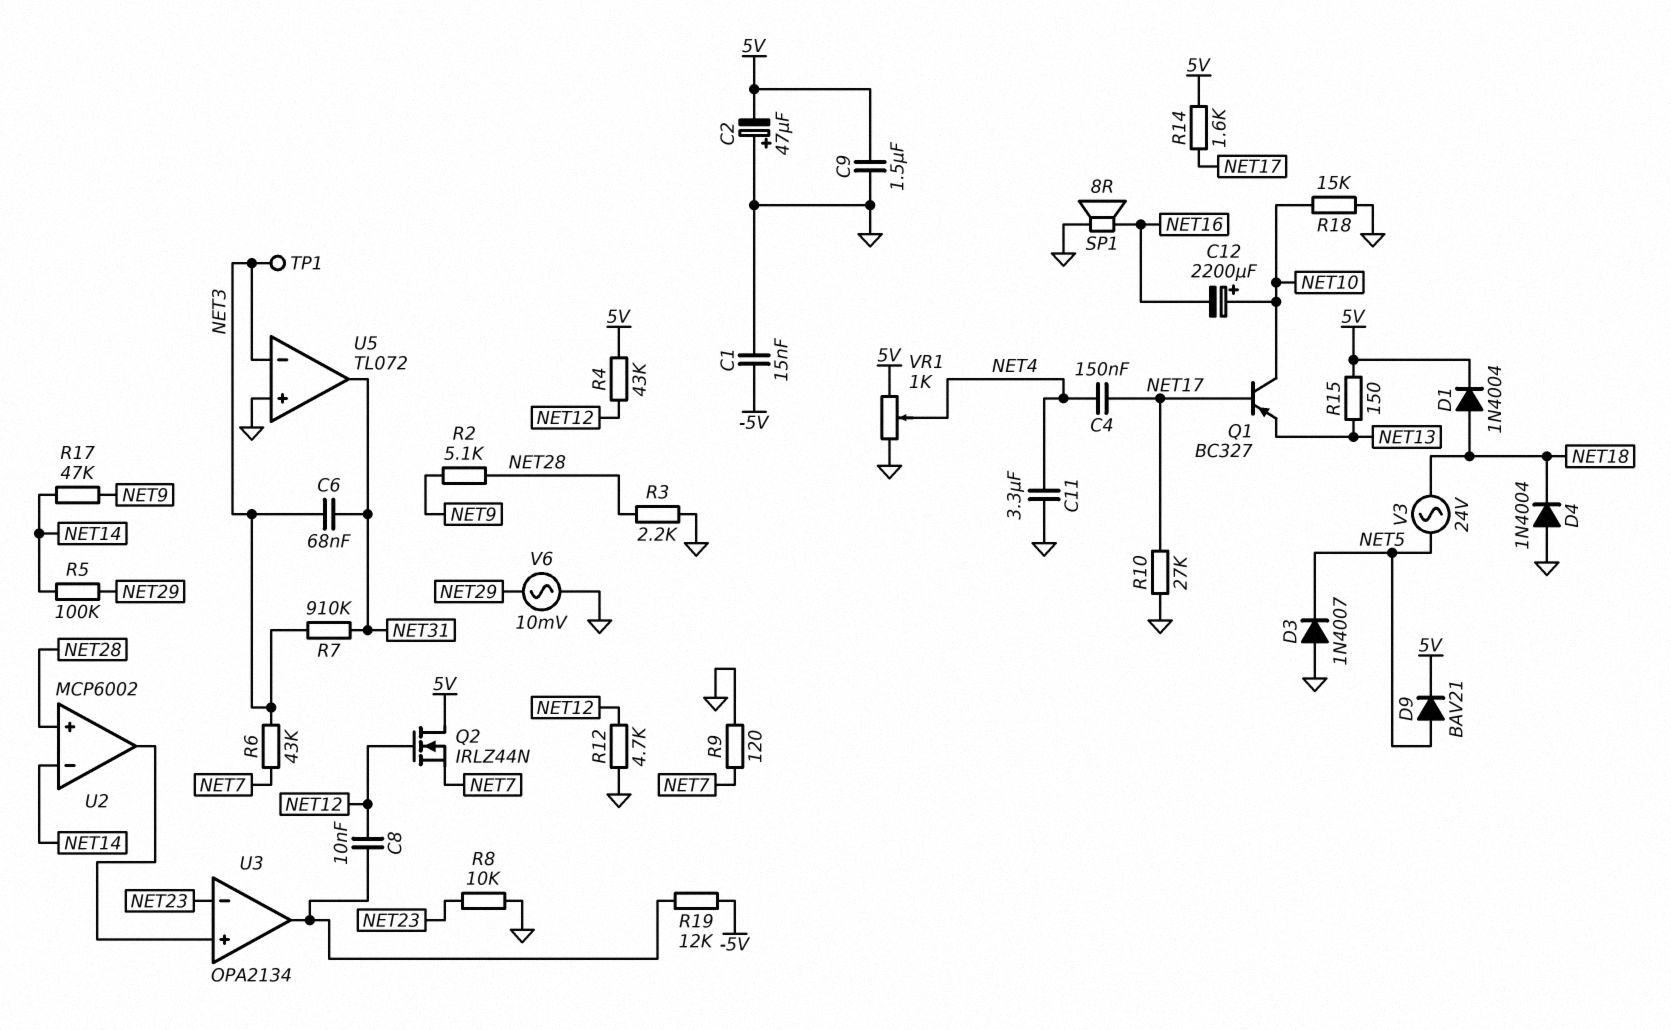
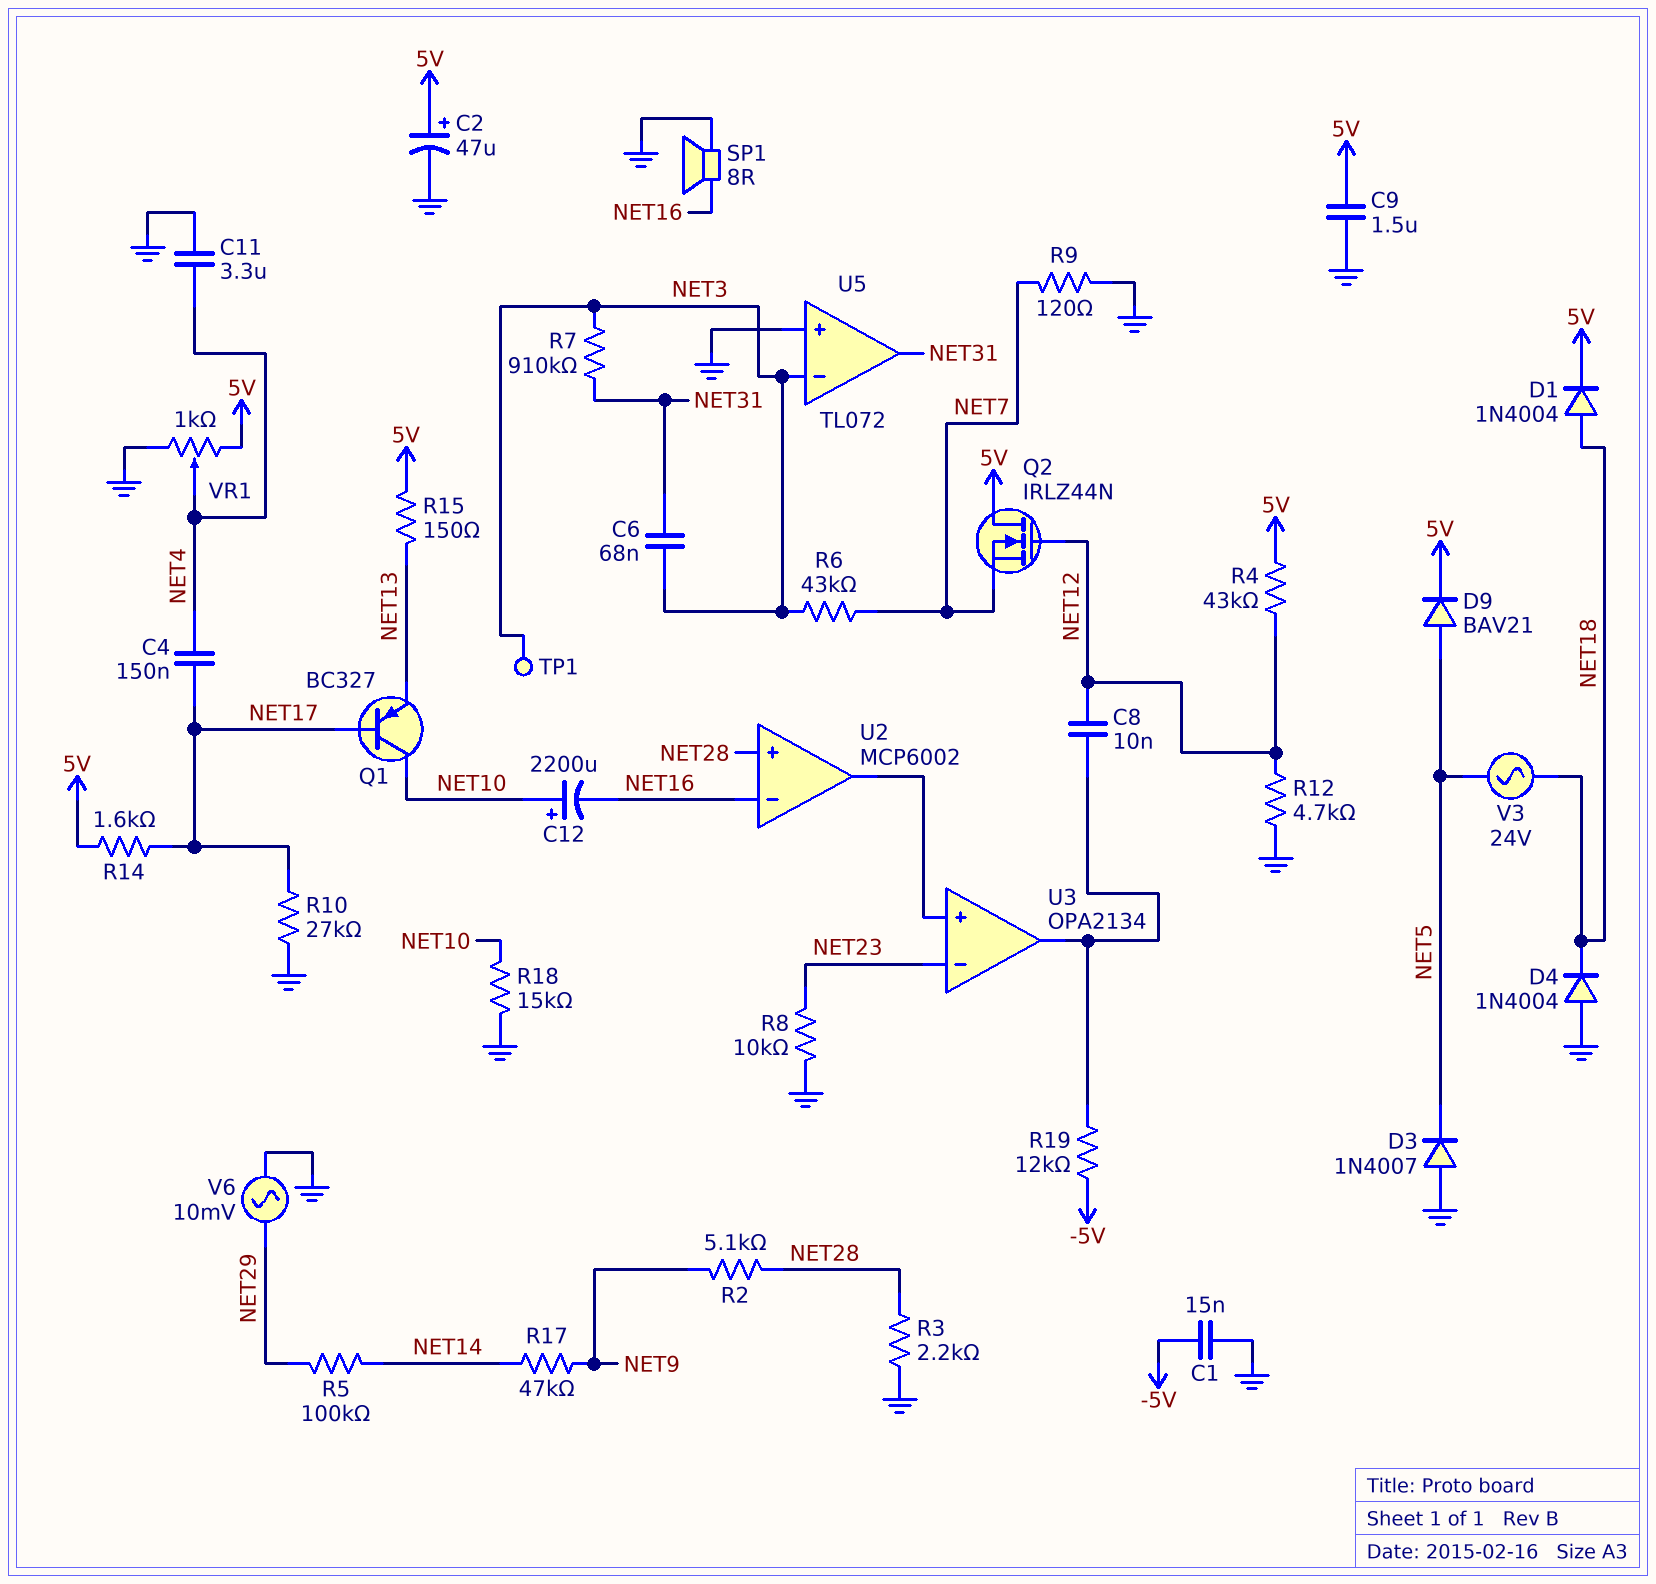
C2: 47uF (plus GND, minus 5V) -> 47uF (plus 5V, minus GND)
U2 pin in-: NET14 -> NET16

